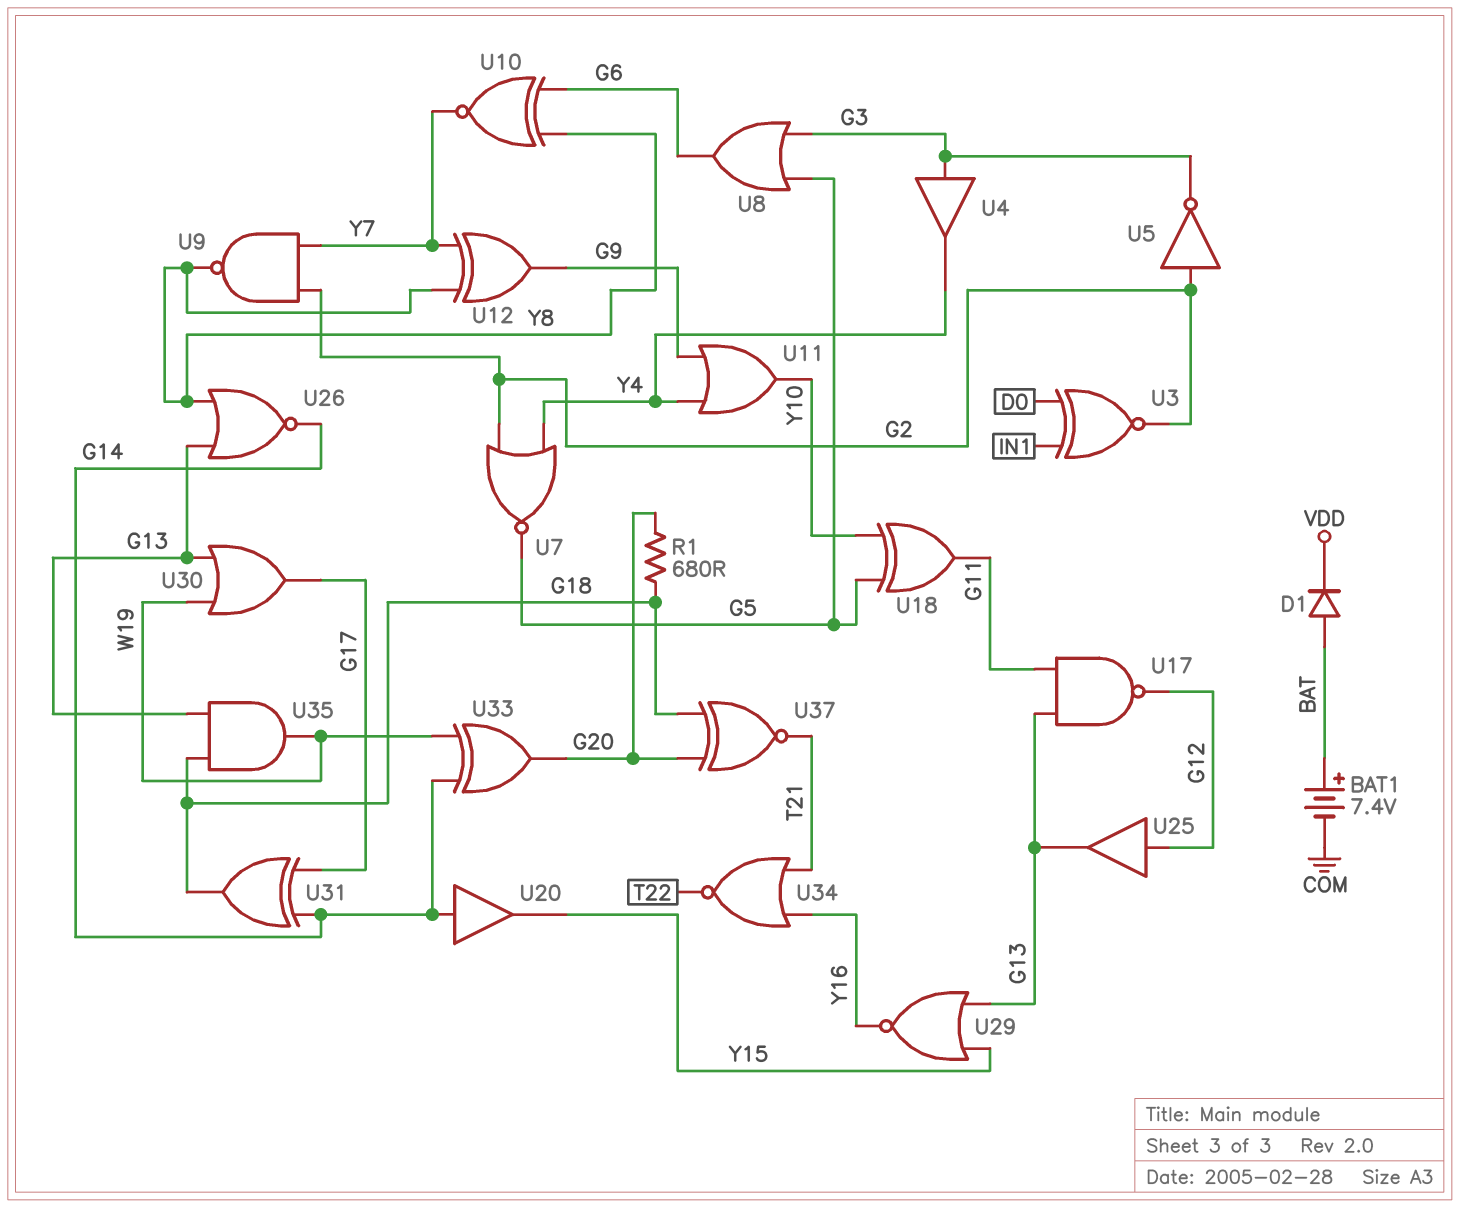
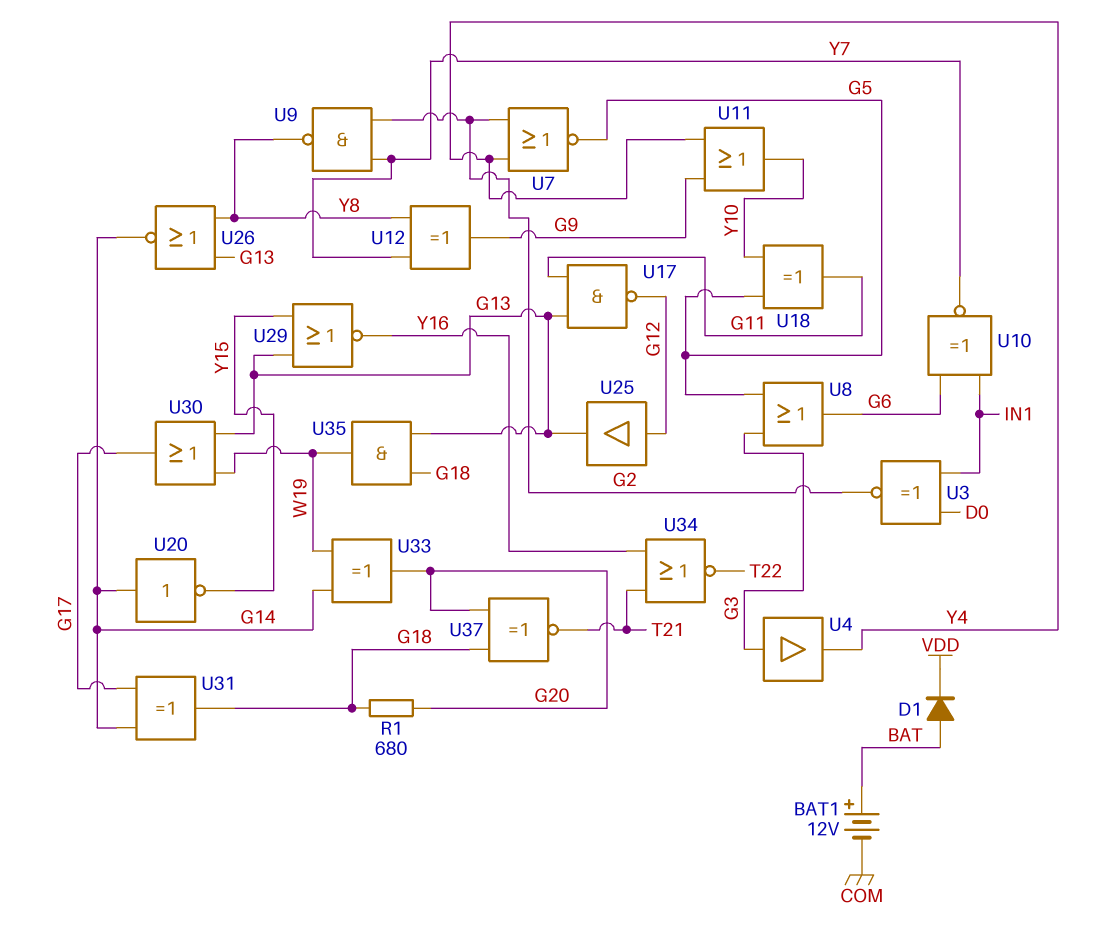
BAT1: 7.4V (plus BAT, minus COM) -> 12V (plus BAT, minus COM)
U5: NOT (in G2, out G3) -> none
U10: XNOR (in G6, in Y8, out Y7) -> XNOR (in G6, in IN1, out Y7)
U20: buffer (in G14, out Y15) -> NOT (in G14, out Y15)

